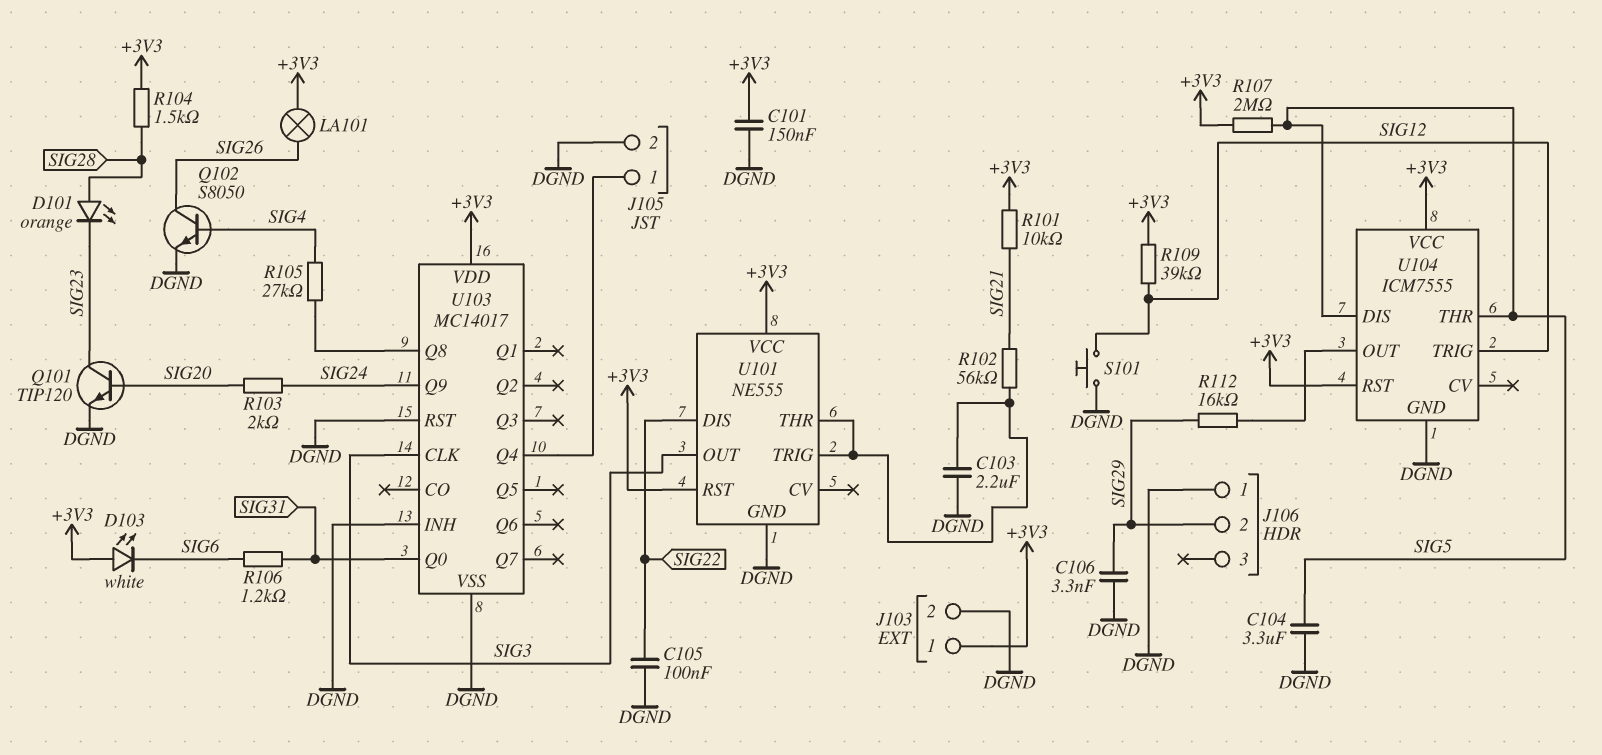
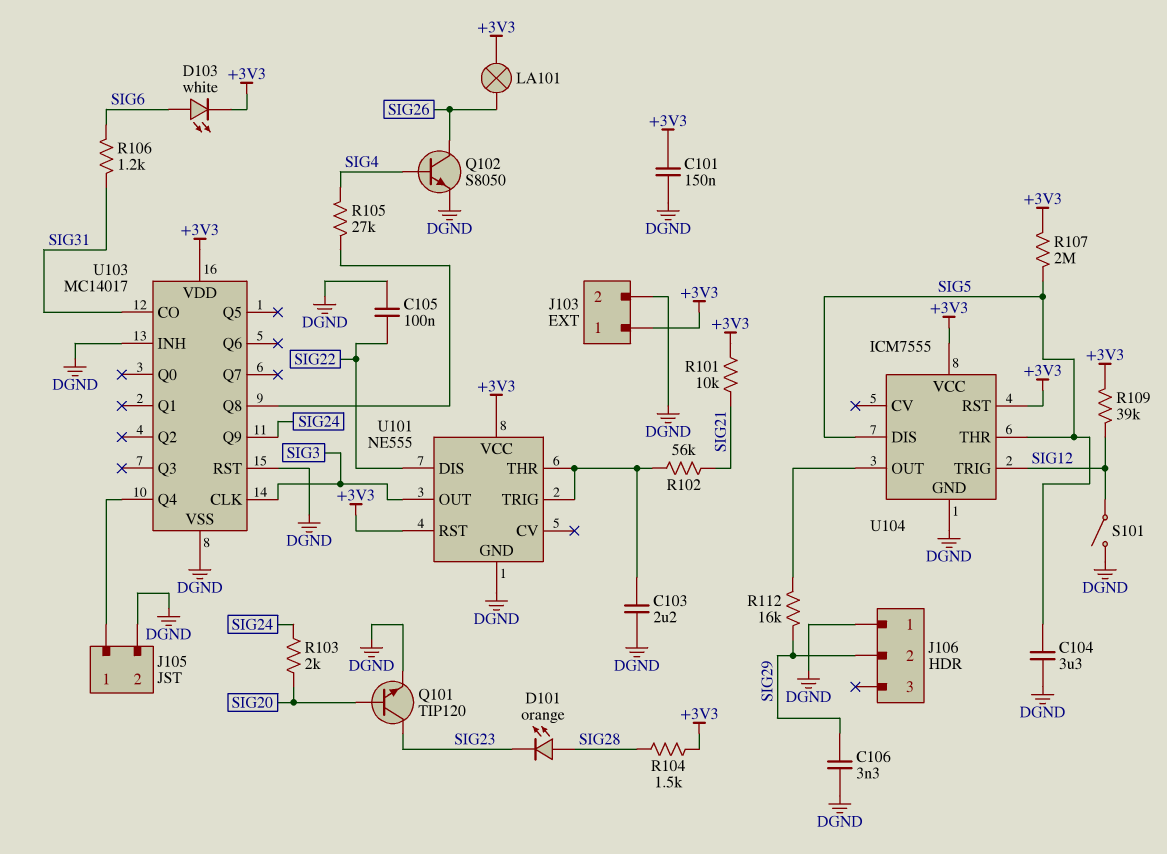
D103: LED white (A +3V3, K SIG6) -> LED white (A SIG6, K +3V3)
S101: button (DGND, SIG12) -> switch (DGND, SIG12)
U103 pin CO: none -> SIG31
U103 pin Q0: SIG31 -> none

